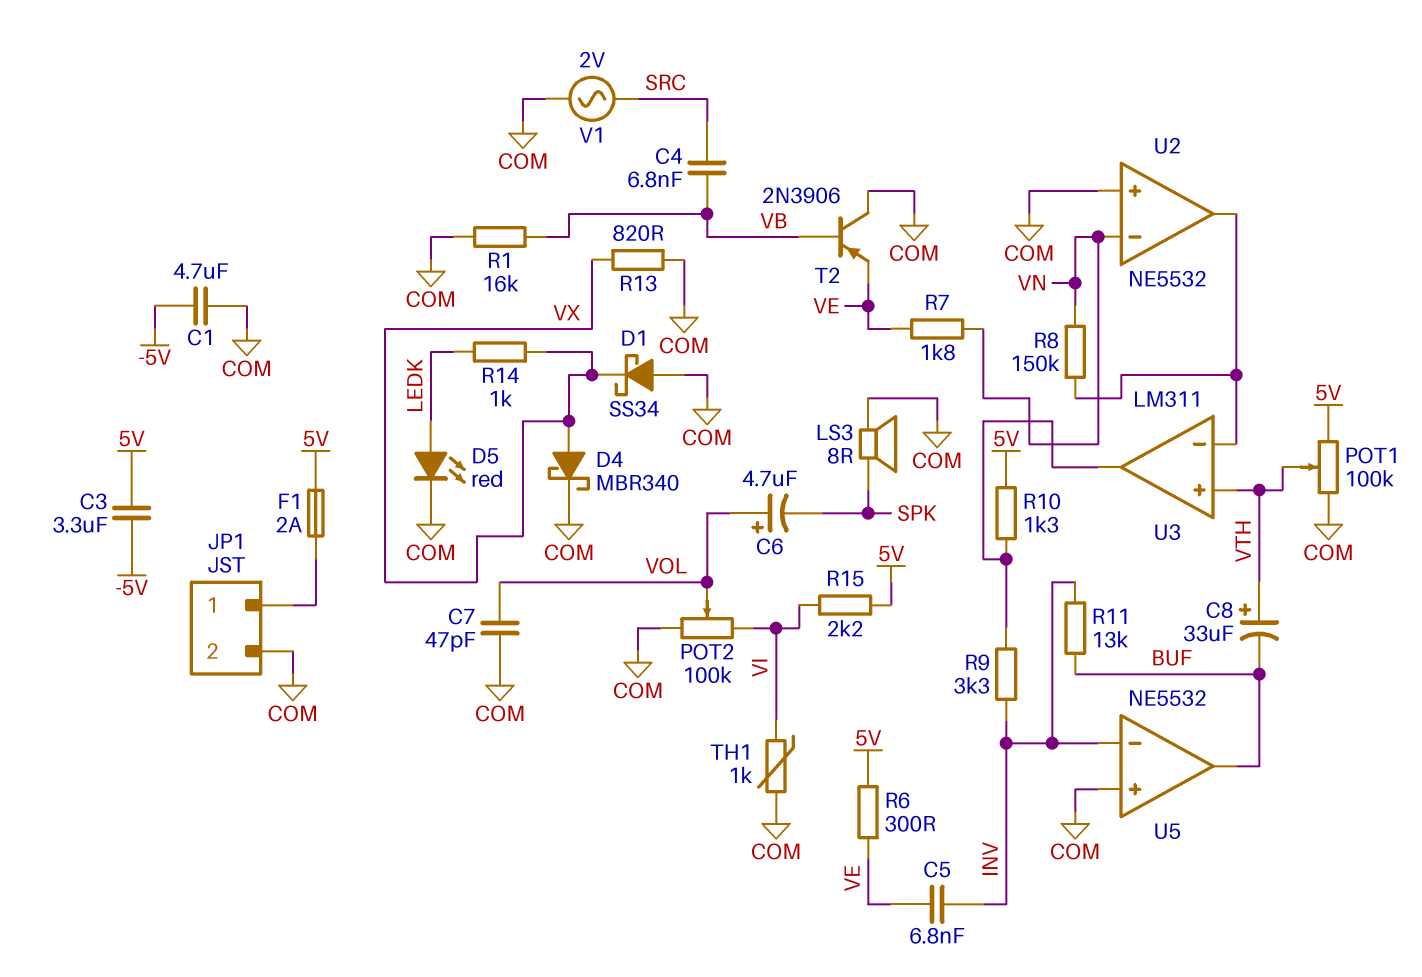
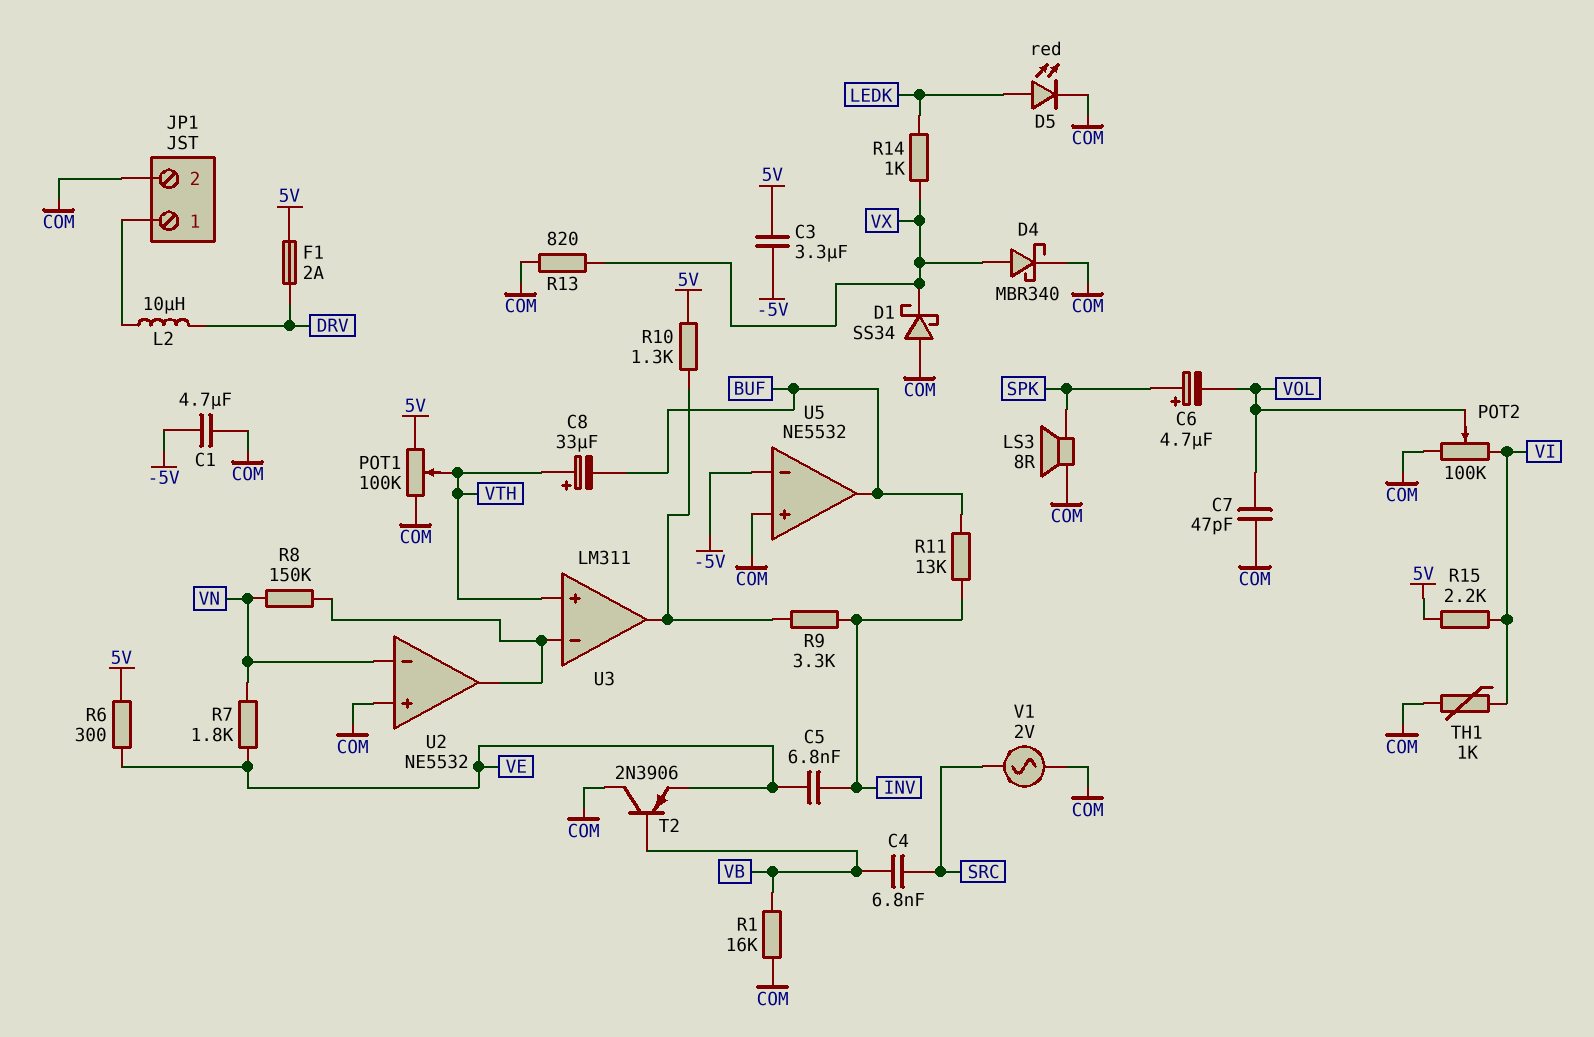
C6: 4.7uF (plus VOL, minus SPK) -> 4.7uF (plus SPK, minus VOL)
F1: 2A (5V, JP1/1) -> 2A (5V, DRV)
L2: none -> 10uH (DRV, JP1/1)
U5 pin in-: INV -> -5V

